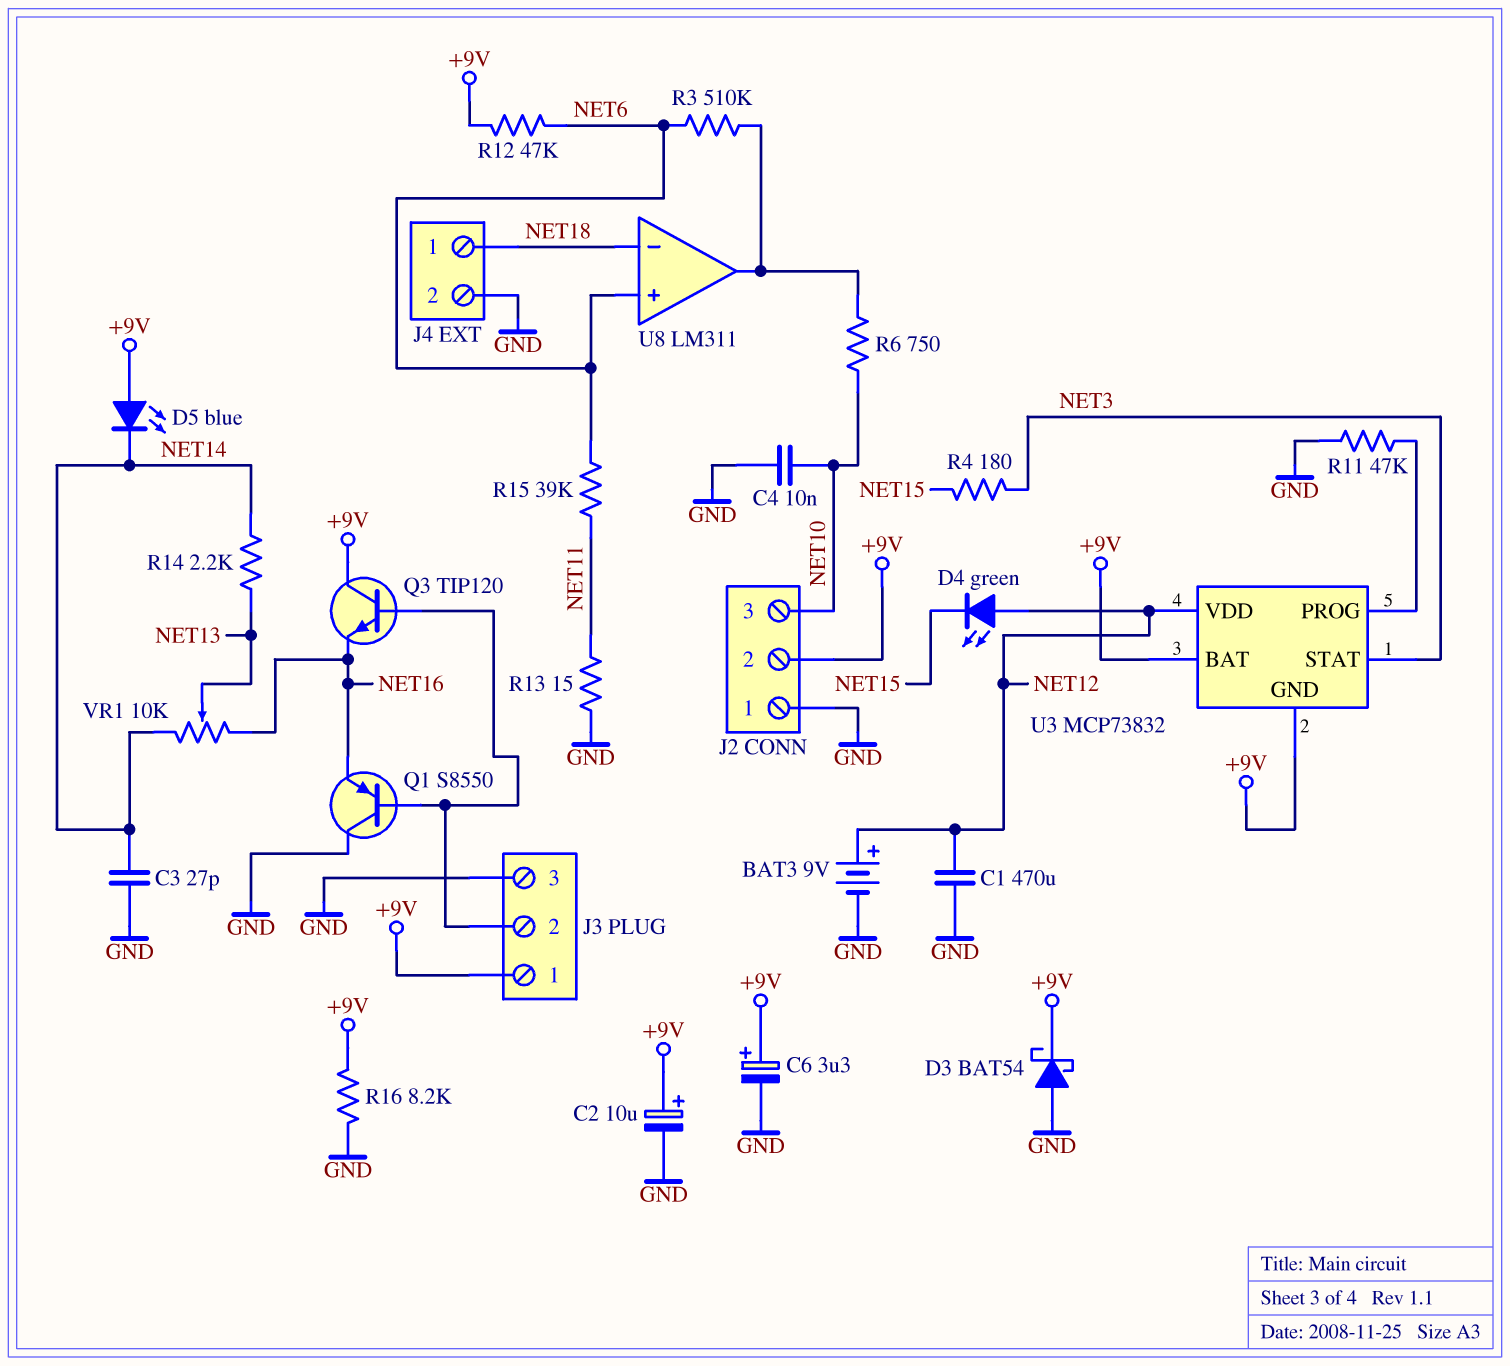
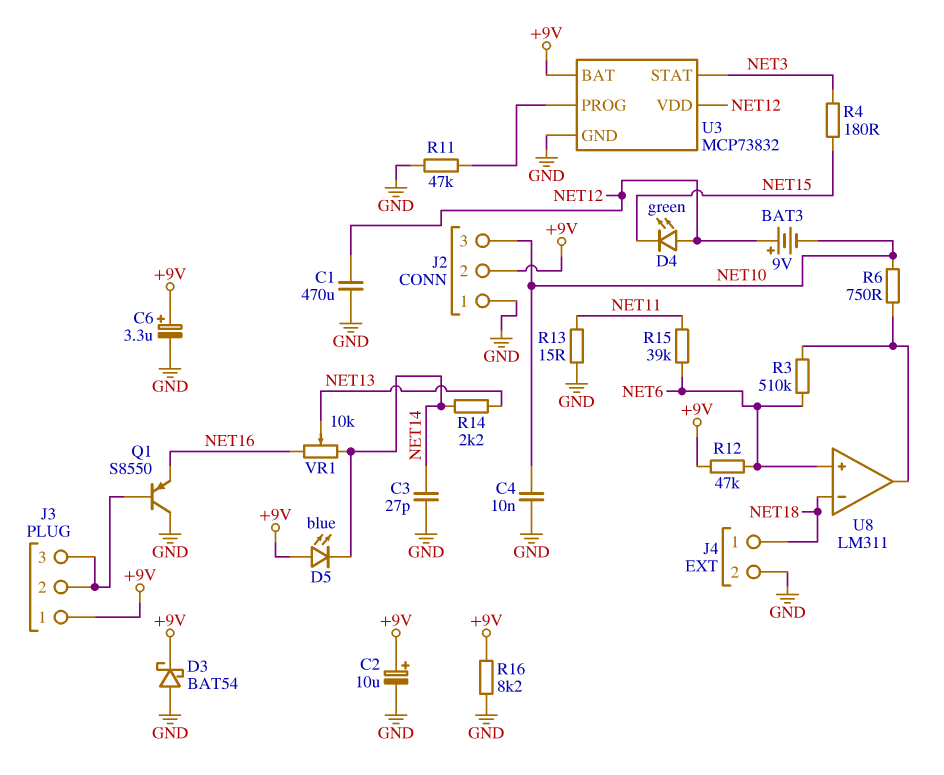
BAT3: 9V (plus NET12, minus GND) -> 9V (plus NET12, minus NET10)
J3 pin 3: GND -> J3/2
Q3: NPN TIP120 (B J3/2, C +9V, E NET16) -> none
U3 pin GND: +9V -> GND

